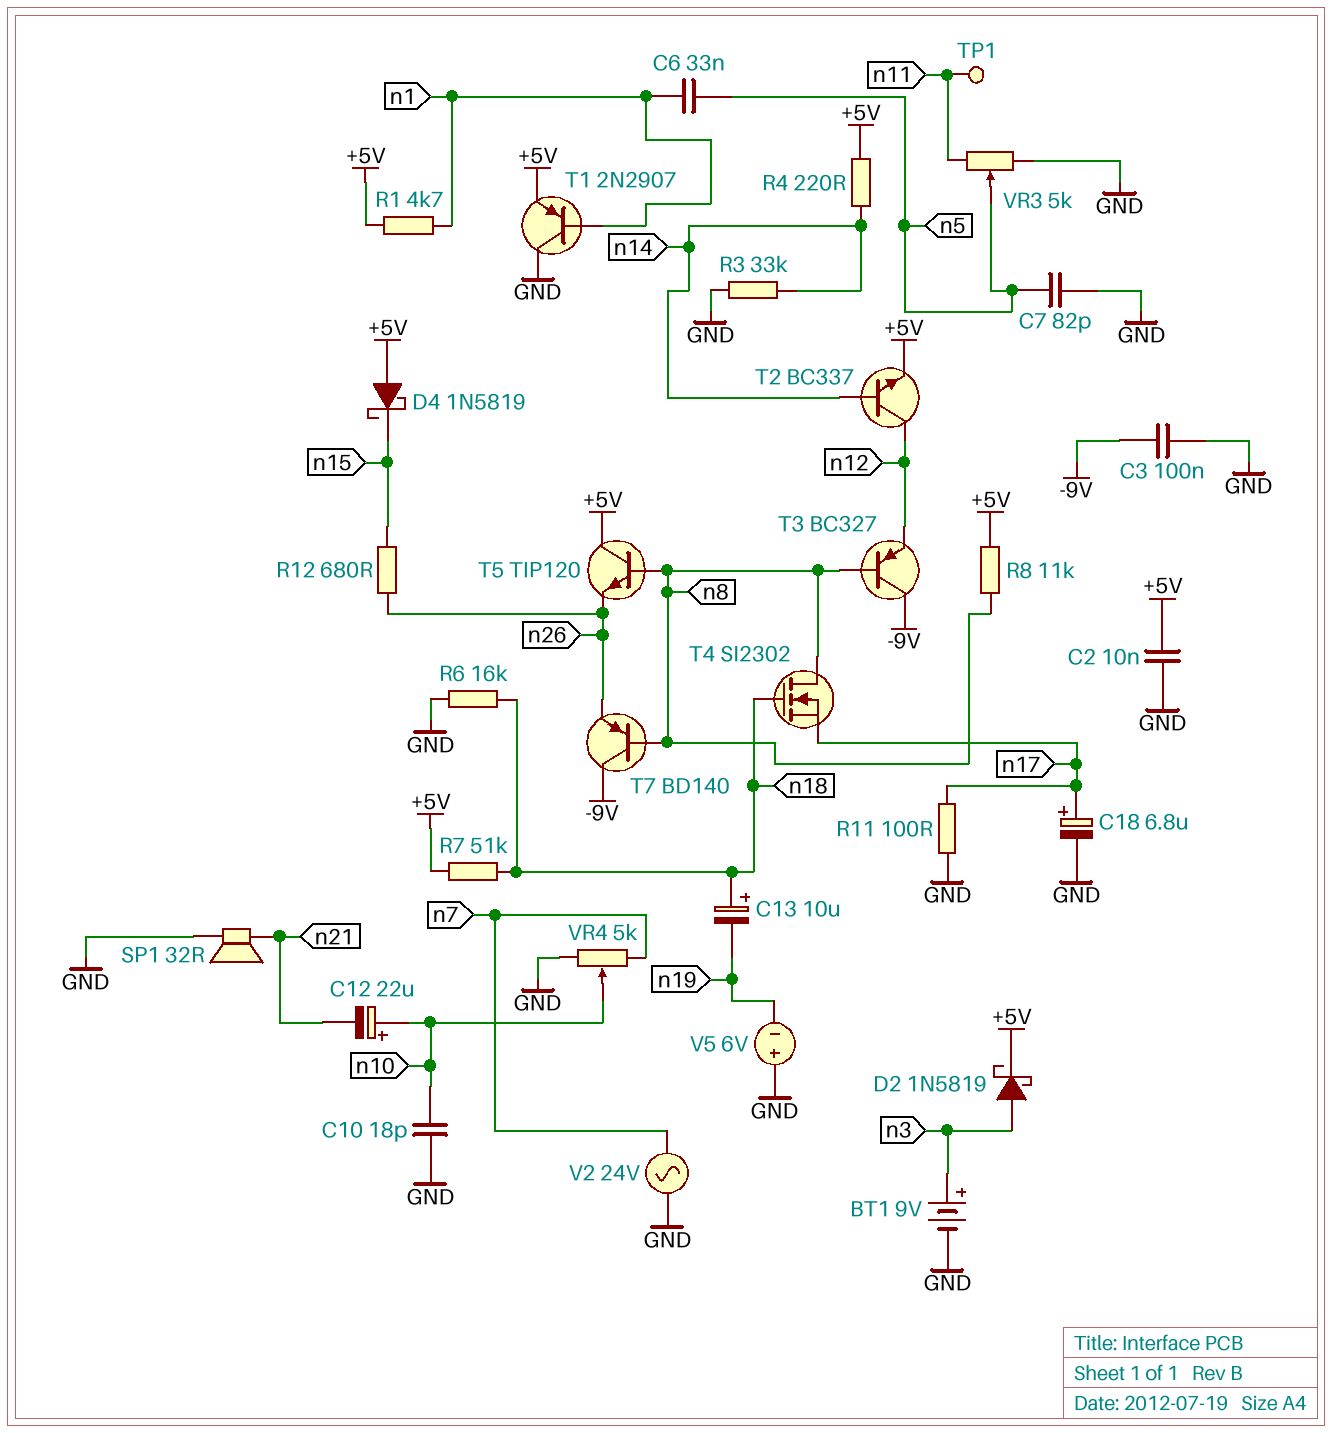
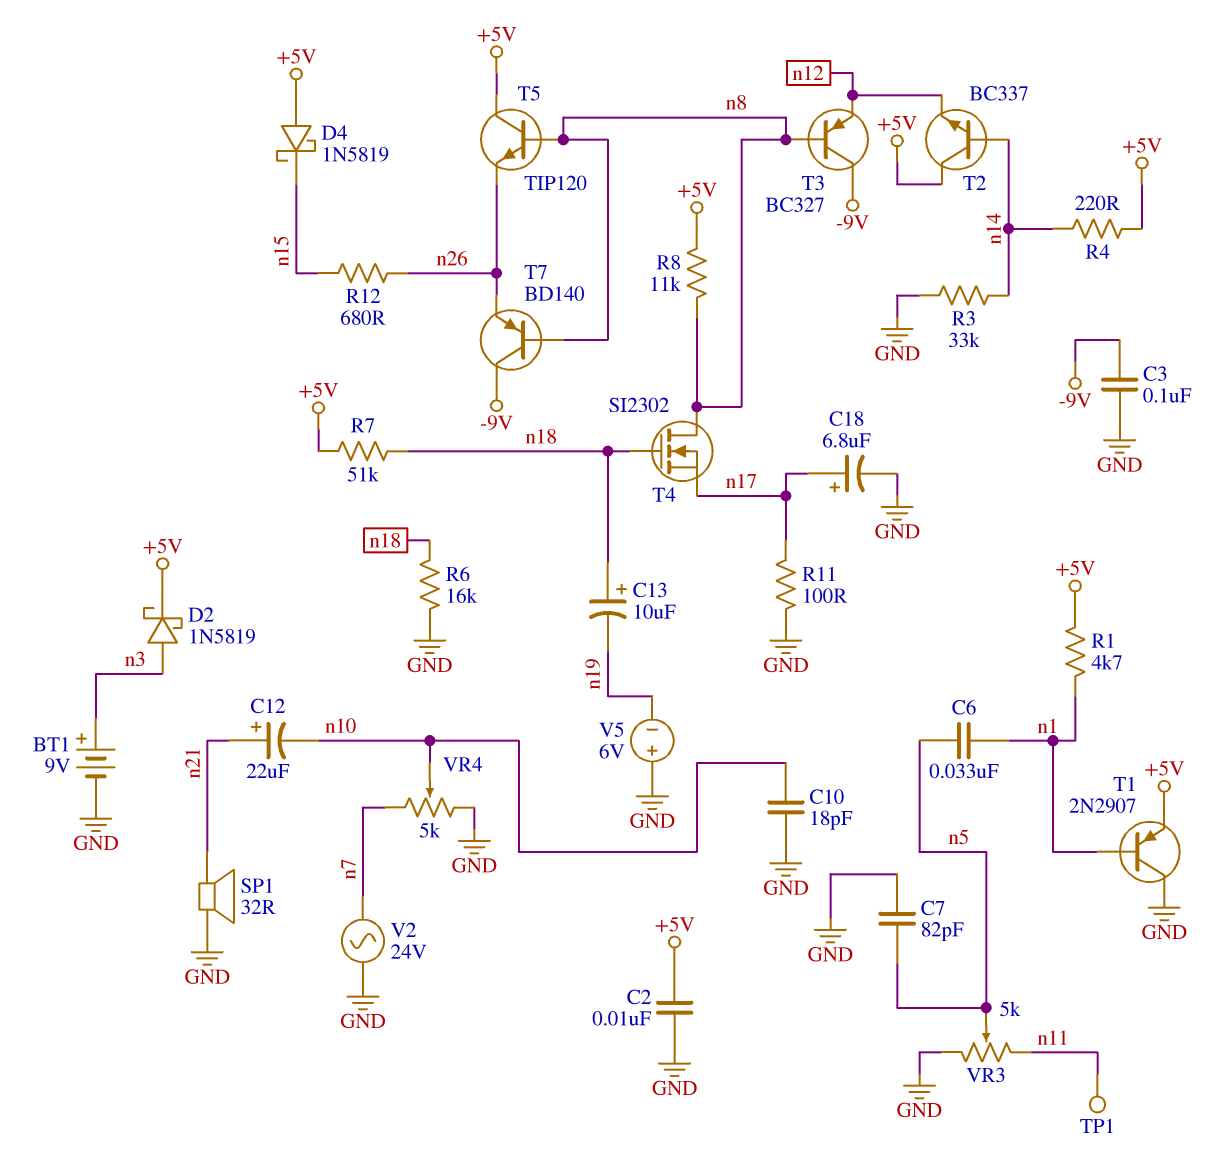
C12: 22uF (plus n10, minus n21) -> 22uF (plus n21, minus n10)
T2: NPN BC337 (B n14, C n12, E +5V) -> NPN BC337 (B n14, C +5V, E n12)

